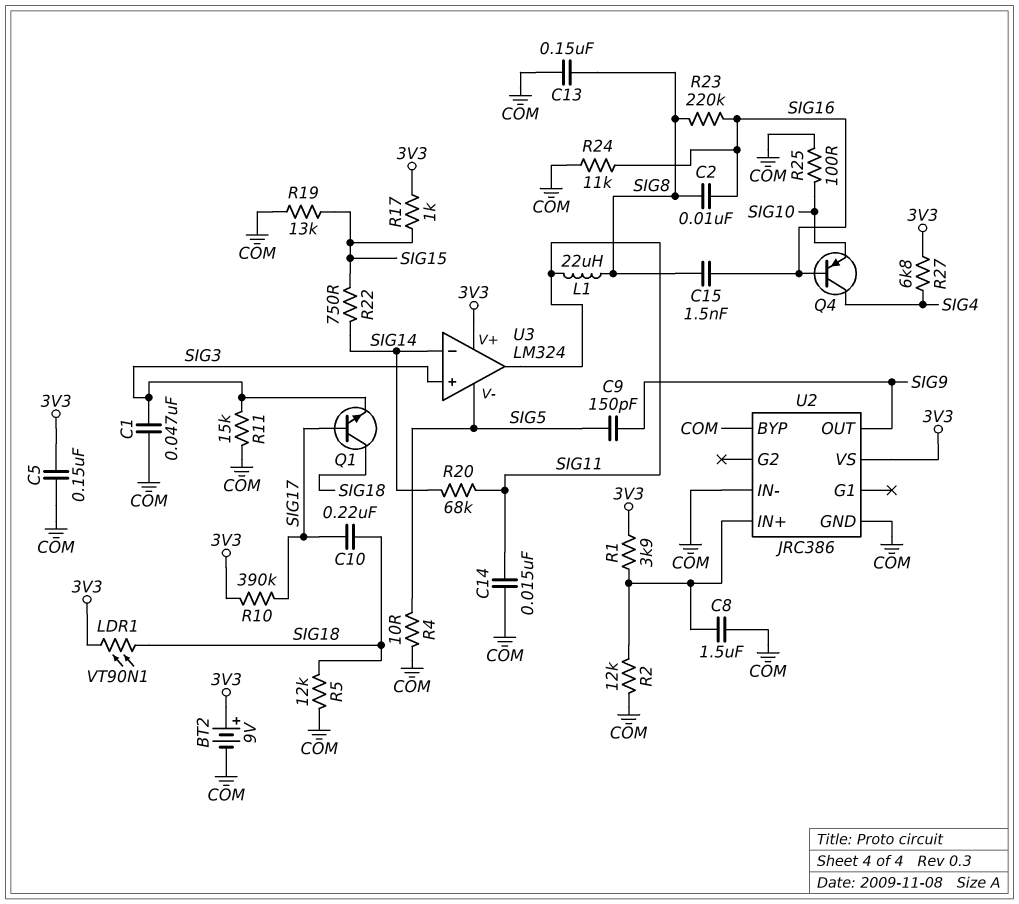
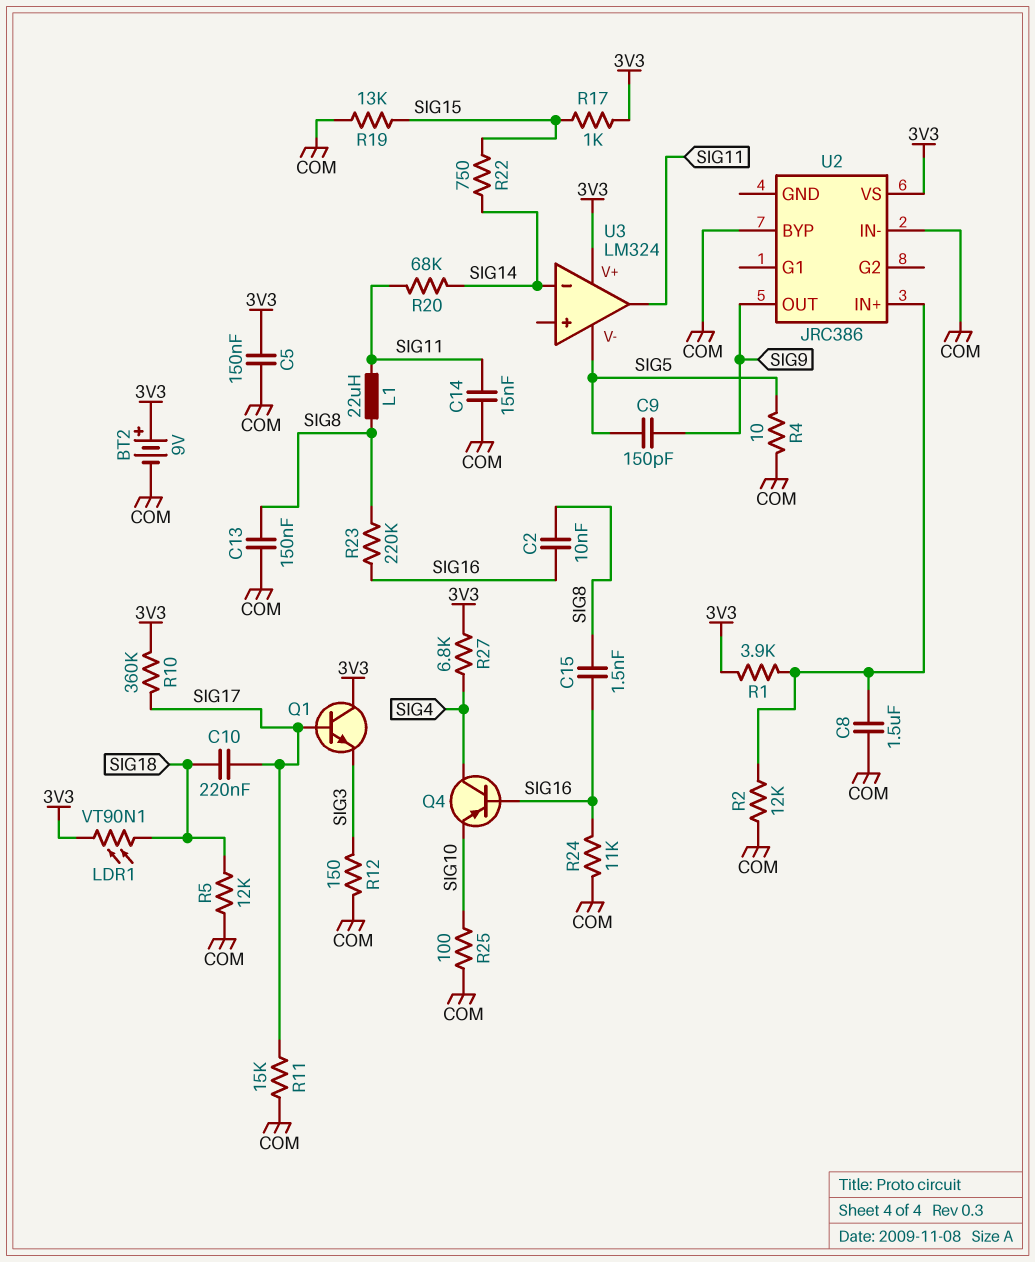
C1: 47nF (COM, SIG3) -> none
Q1: NPN (B SIG17, C SIG18, E SIG3) -> NPN (B SIG17, C 3V3, E SIG3)
R10: 390k (3V3, SIG17) -> 360k (3V3, SIG17)
R11: 15k (COM, SIG3) -> 15k (COM, SIG17)
R12: none -> 150 (COM, SIG3)
U2 pin GND: COM -> none
U3 pin in+: SIG3 -> none

